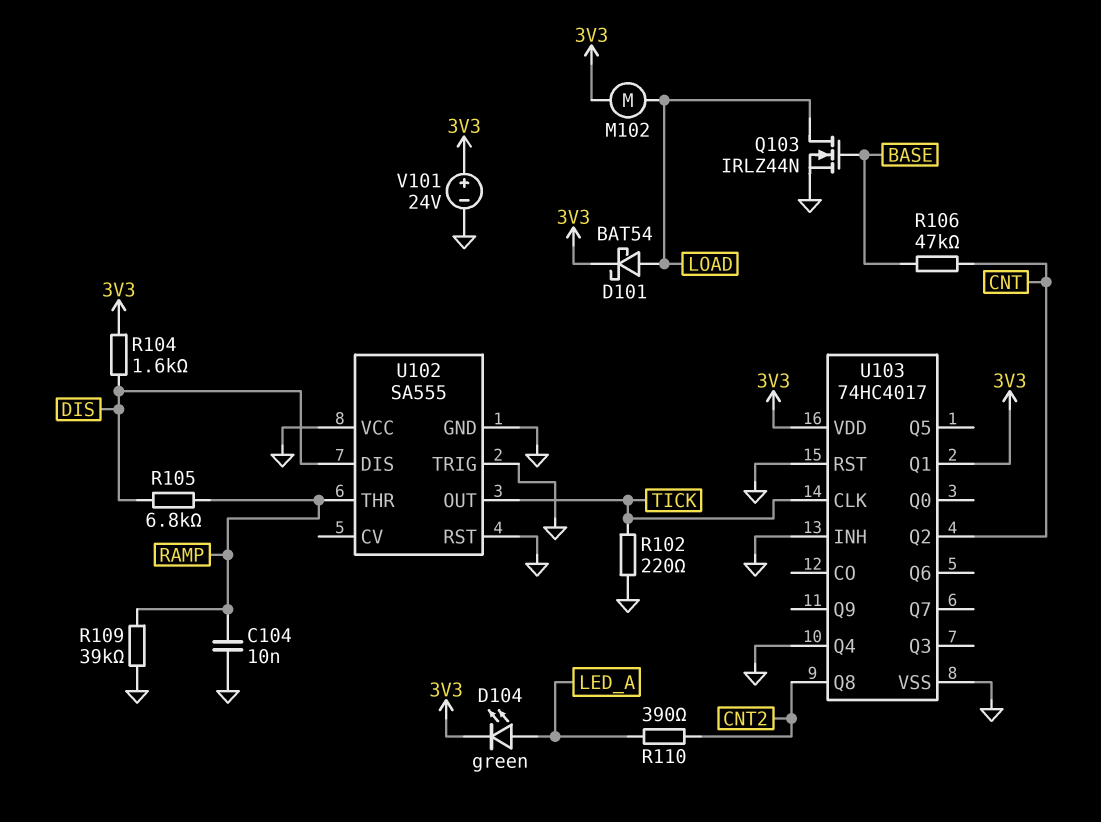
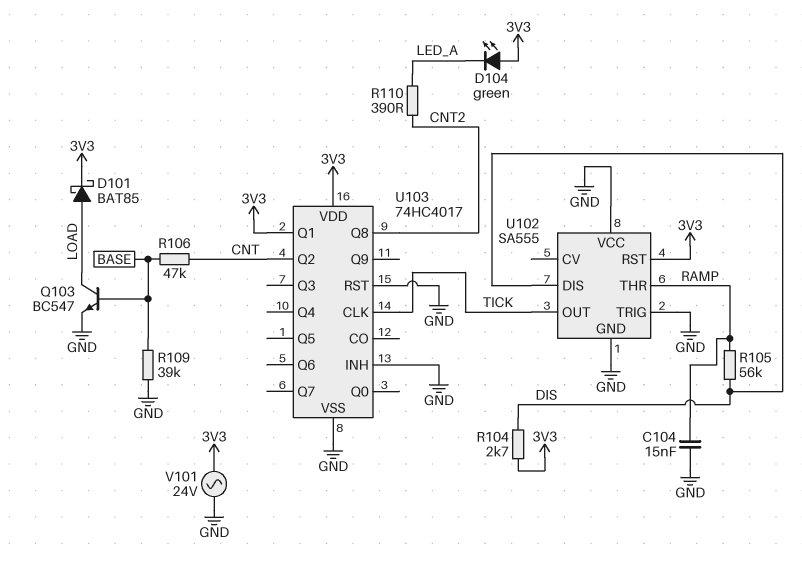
C104: 10nF (GND, RAMP) -> 15nF (GND, RAMP)
D101: schottky BAT54 (A LOAD, K 3V3) -> schottky BAT85 (A LOAD, K 3V3)
D104: LED green (A LED_A, K 3V3) -> LED green (A 3V3, K LED_A)
M102: motor (3V3, LOAD) -> none
Q103: NMOS IRLZ44N (G BASE, D LOAD, S GND) -> NPN BC547 (B BASE, C LOAD, E GND)
R102: 220 (GND, TICK) -> none
R104: 1.6k (3V3, DIS) -> 2.7k (3V3, DIS)
R105: 6.8k (DIS, RAMP) -> 56k (DIS, RAMP)
R109: 39k (GND, RAMP) -> 39k (BASE, GND)
U102 pin RST: GND -> 3V3
U103 pin Q4: GND -> none
V101: 24V (plus 3V3, minus GND) -> AC 24V (3V3, GND)

